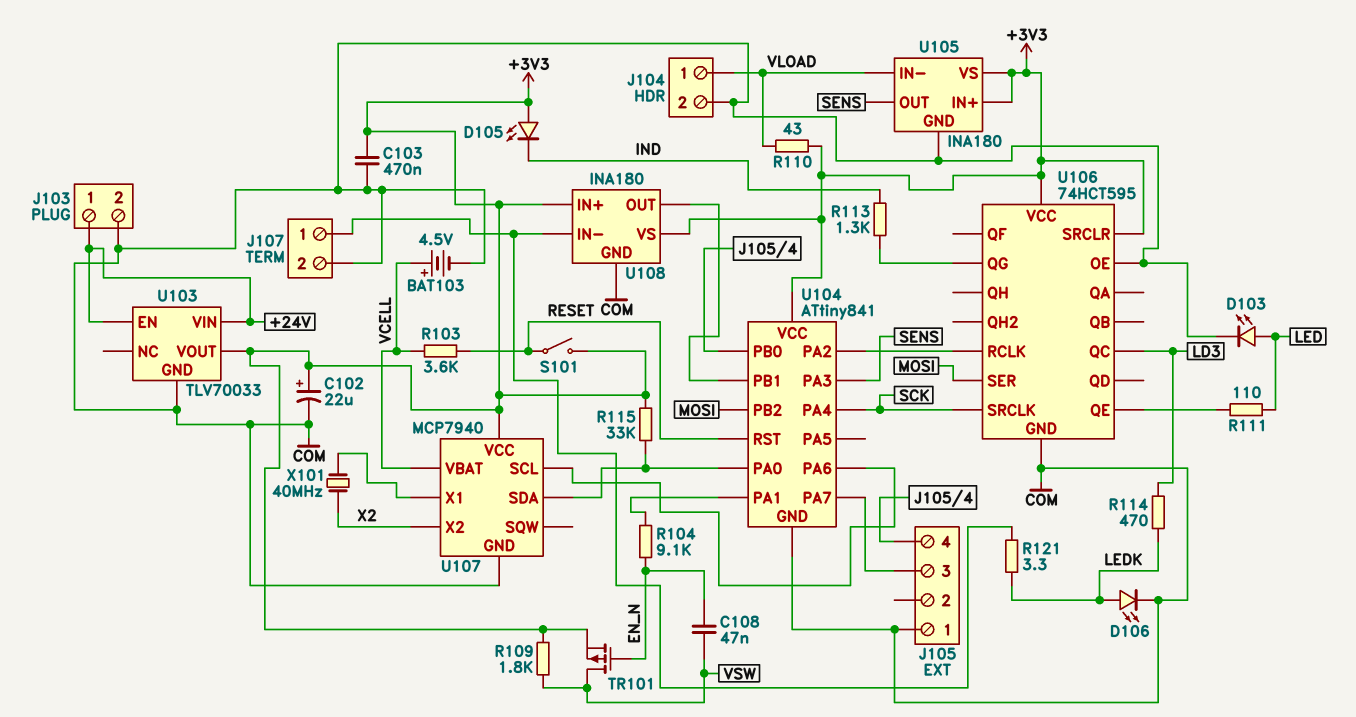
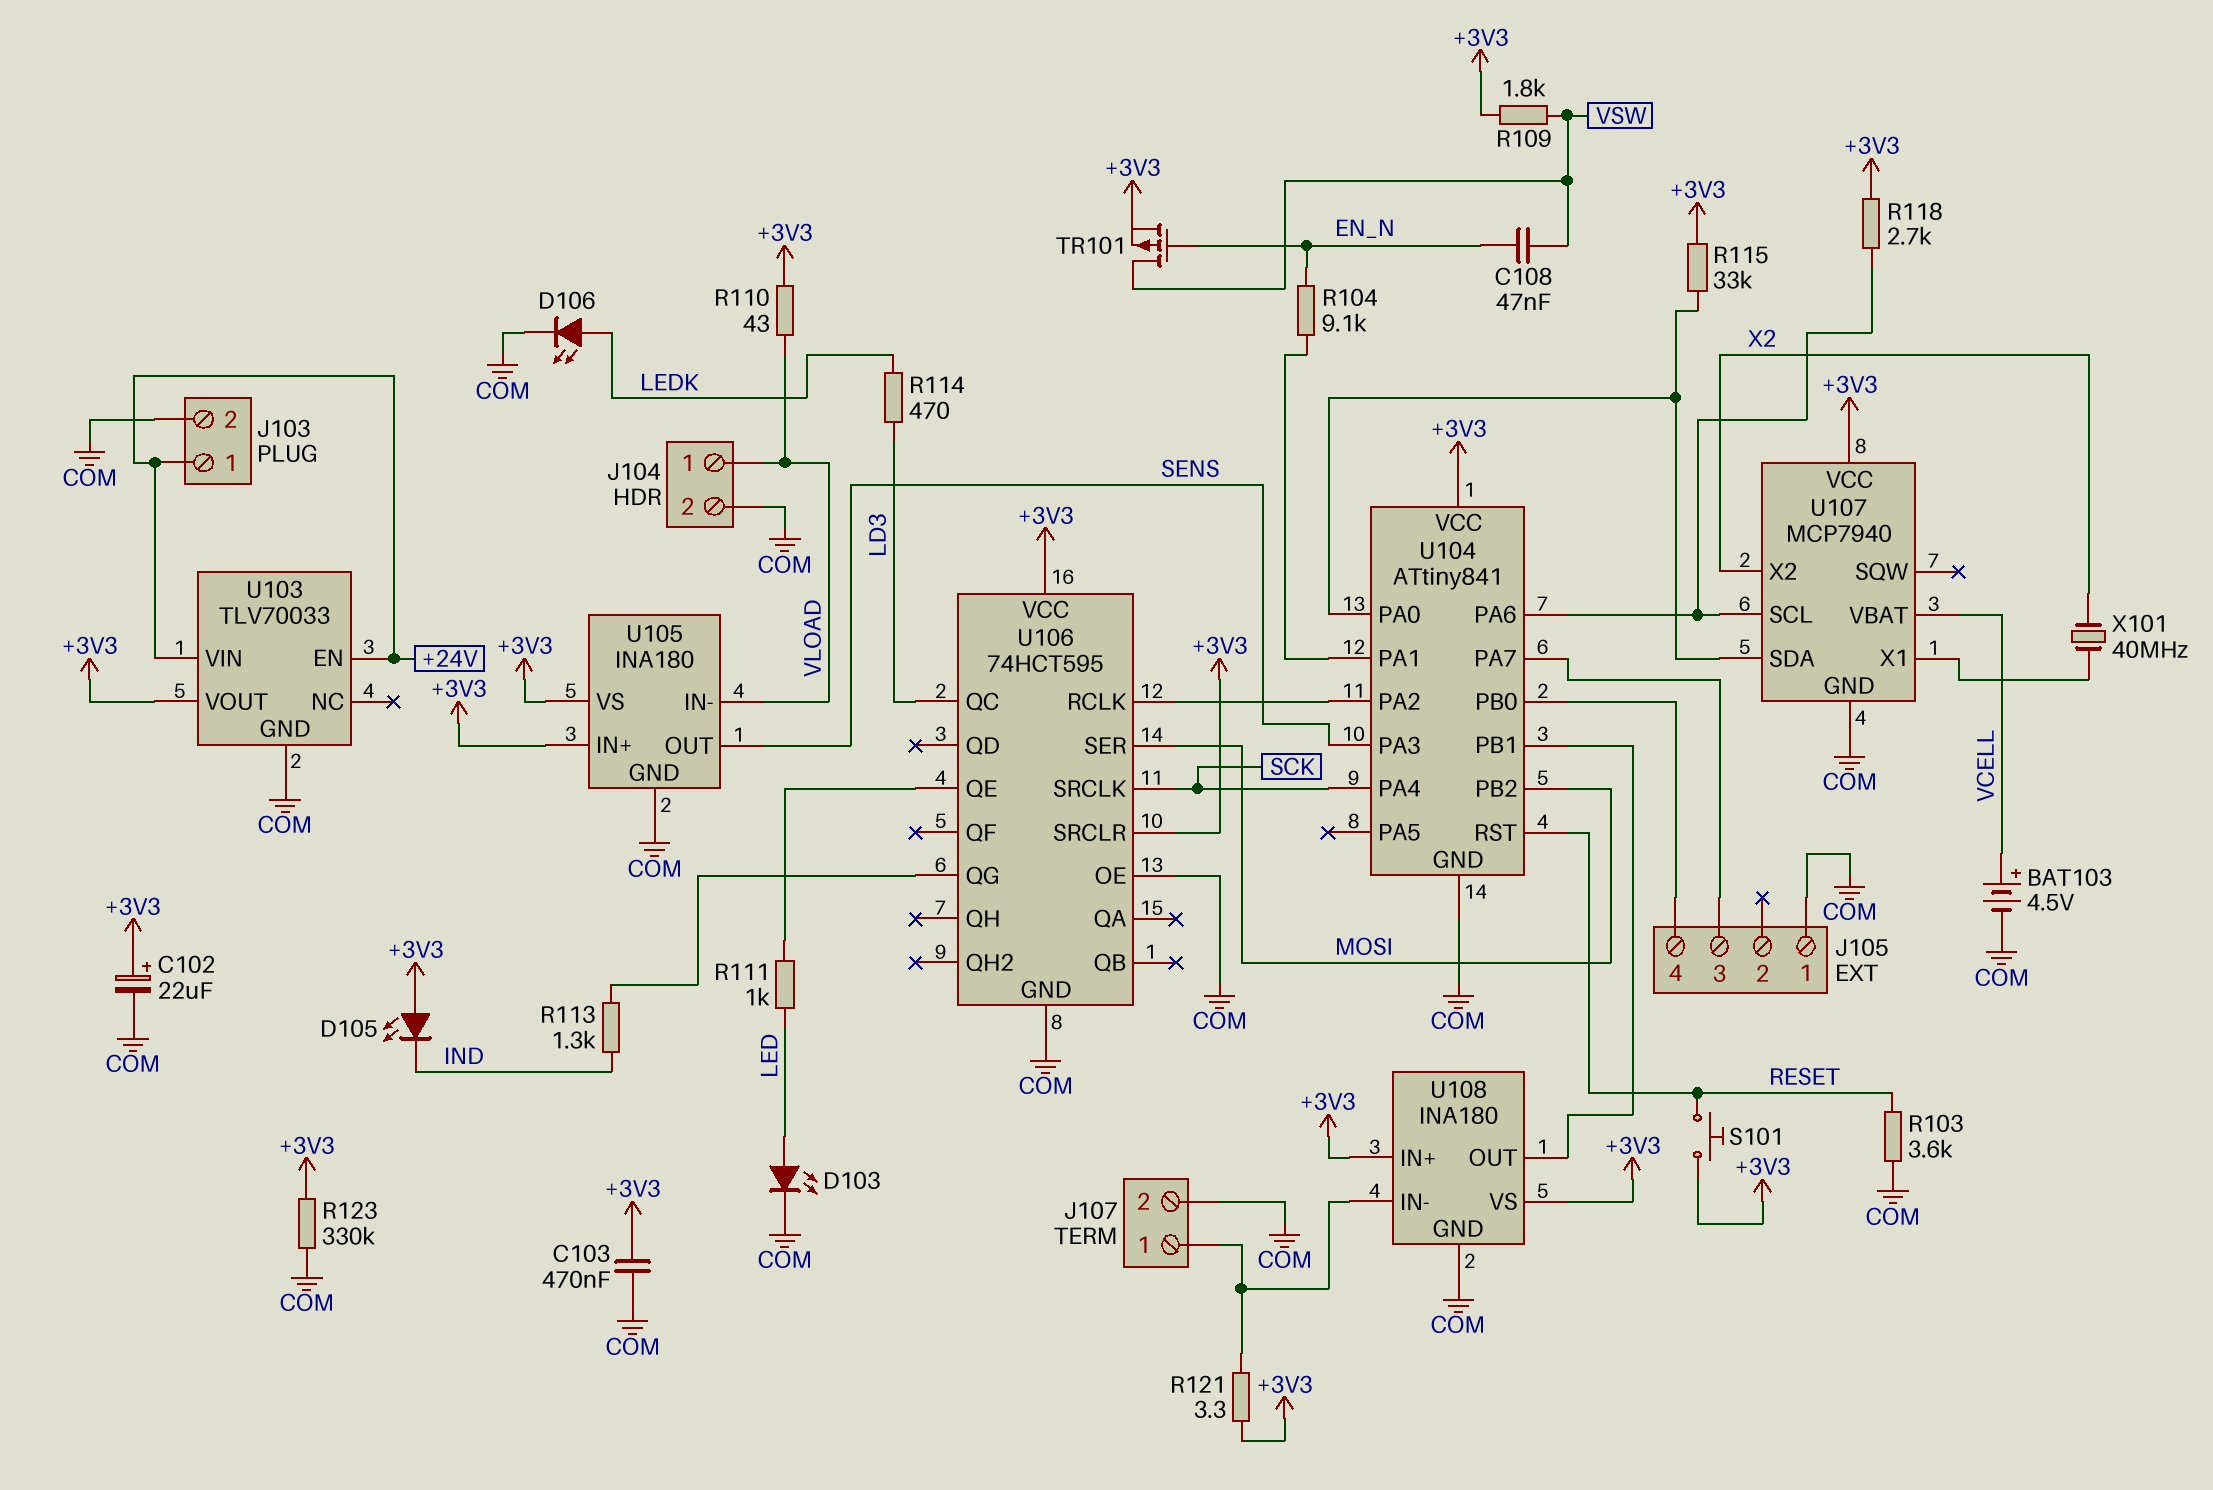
R103: 3.6k (RESET, VCELL) -> 3.6k (COM, RESET)
R111: 110 (LED, U106/QE) -> 1k (LED, U106/QE)
R118: none -> 2.7k (+3V3, U104/PA6)
R121: 3.3 (J107/1, LEDK) -> 3.3 (+3V3, J107/1)
R123: none -> 330k (+3V3, COM)
S101: switch (+3V3, RESET) -> button (+3V3, RESET)

